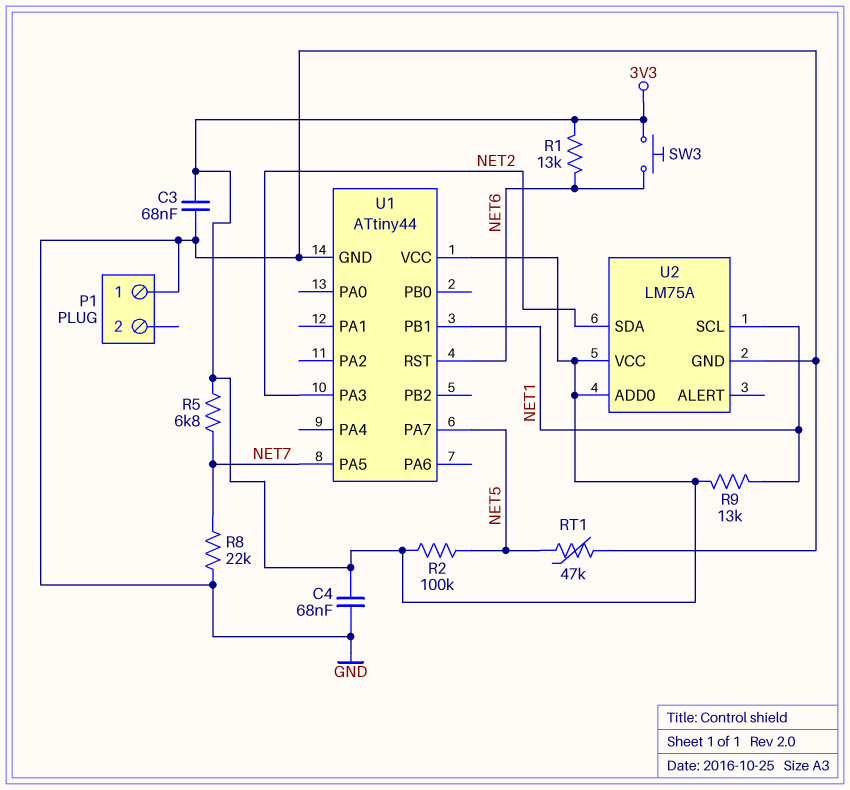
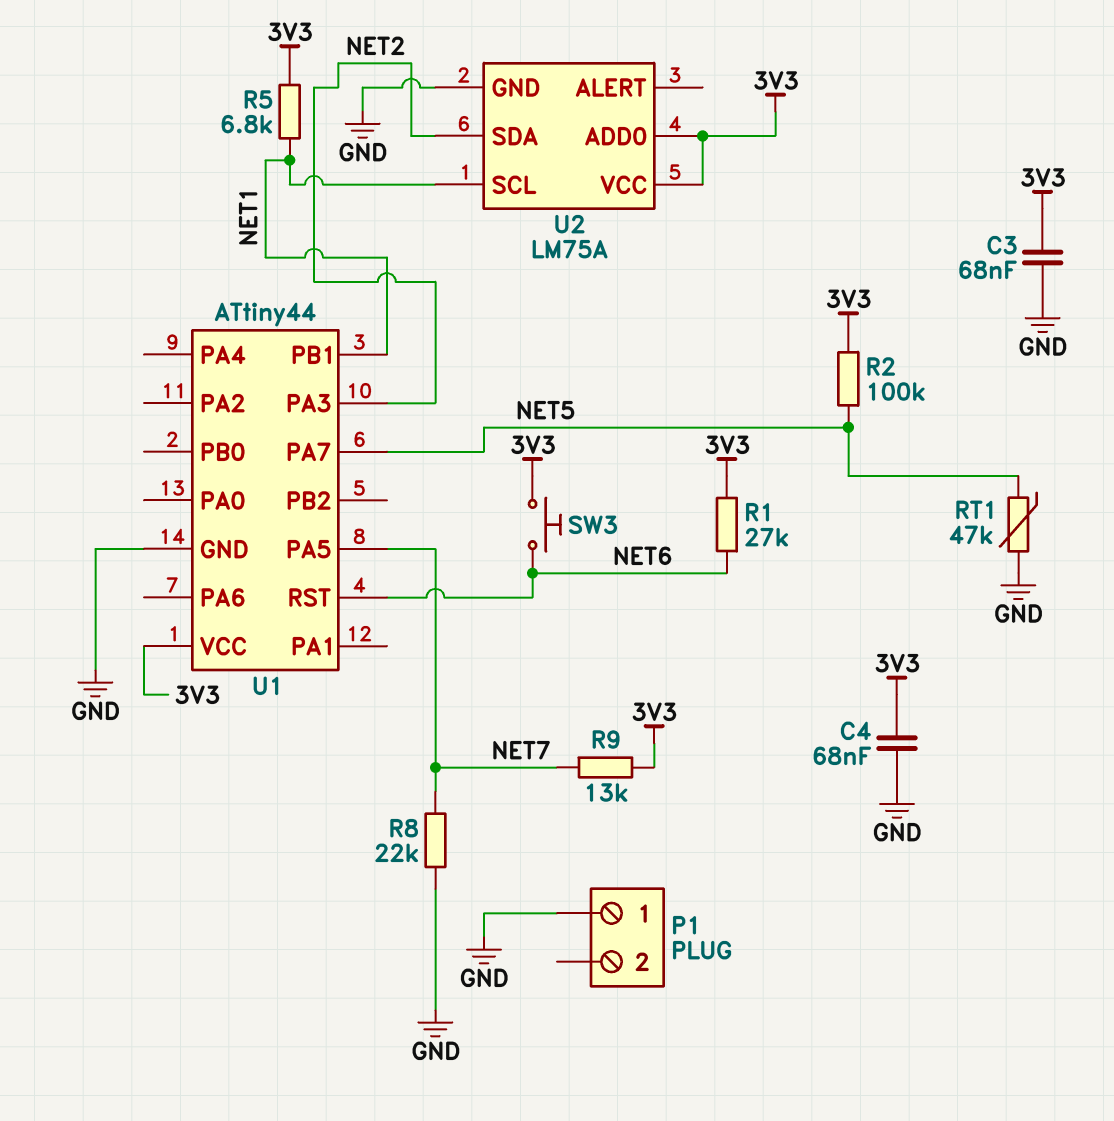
R1: 13k (3V3, NET6) -> 27k (3V3, NET6)
R5: 6.8k (3V3, NET7) -> 6.8k (3V3, NET1)
R9: 13k (3V3, NET1) -> 13k (3V3, NET7)

